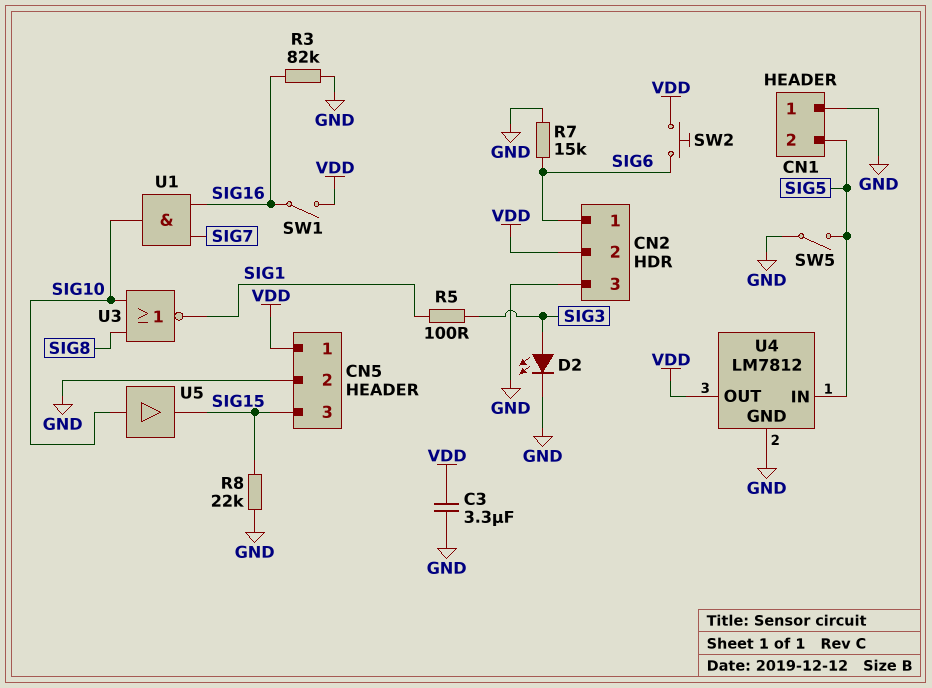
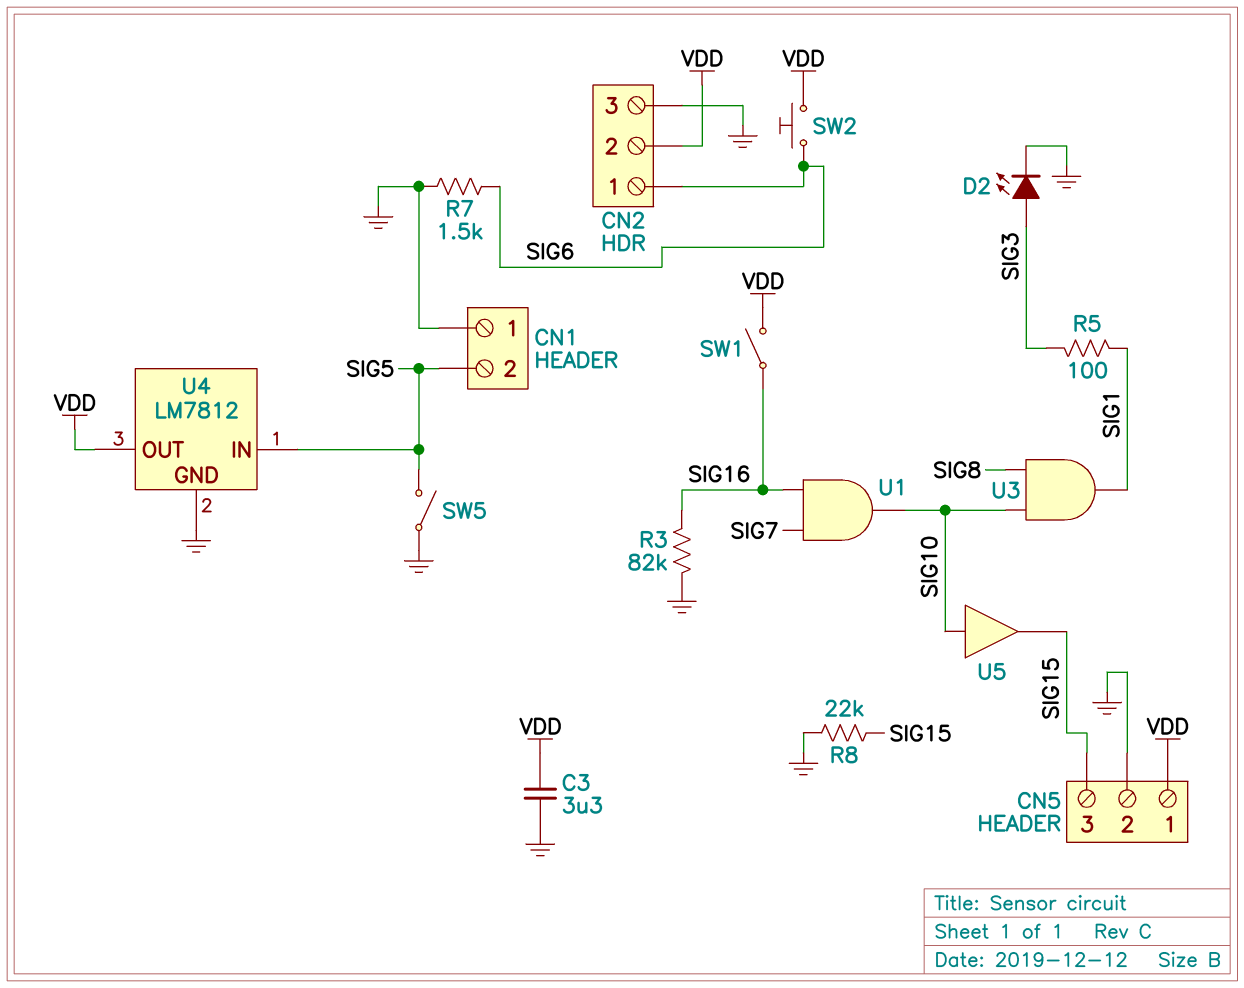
R7: 15k (GND, SIG6) -> 1.5k (GND, SIG6)
U3: NOR (in SIG8, in SIG10, out SIG1) -> AND (in SIG8, in SIG10, out SIG1)

